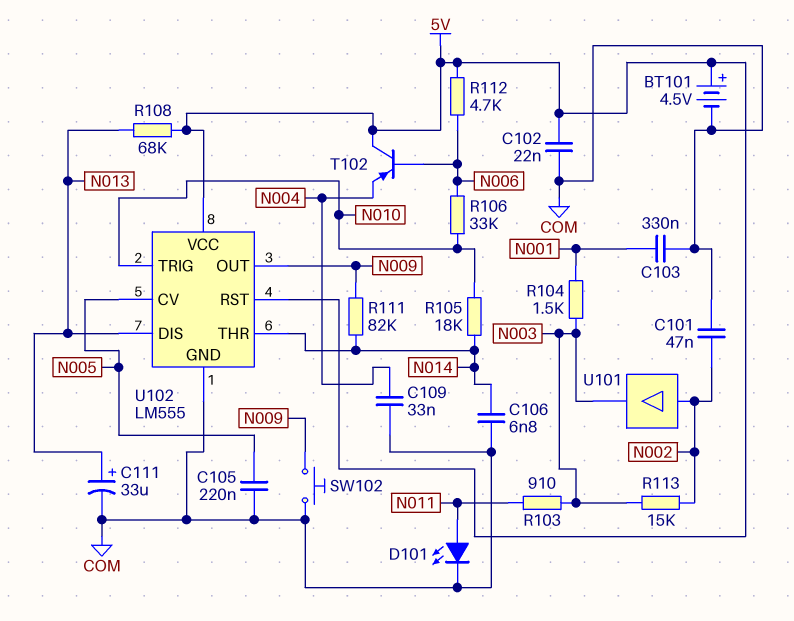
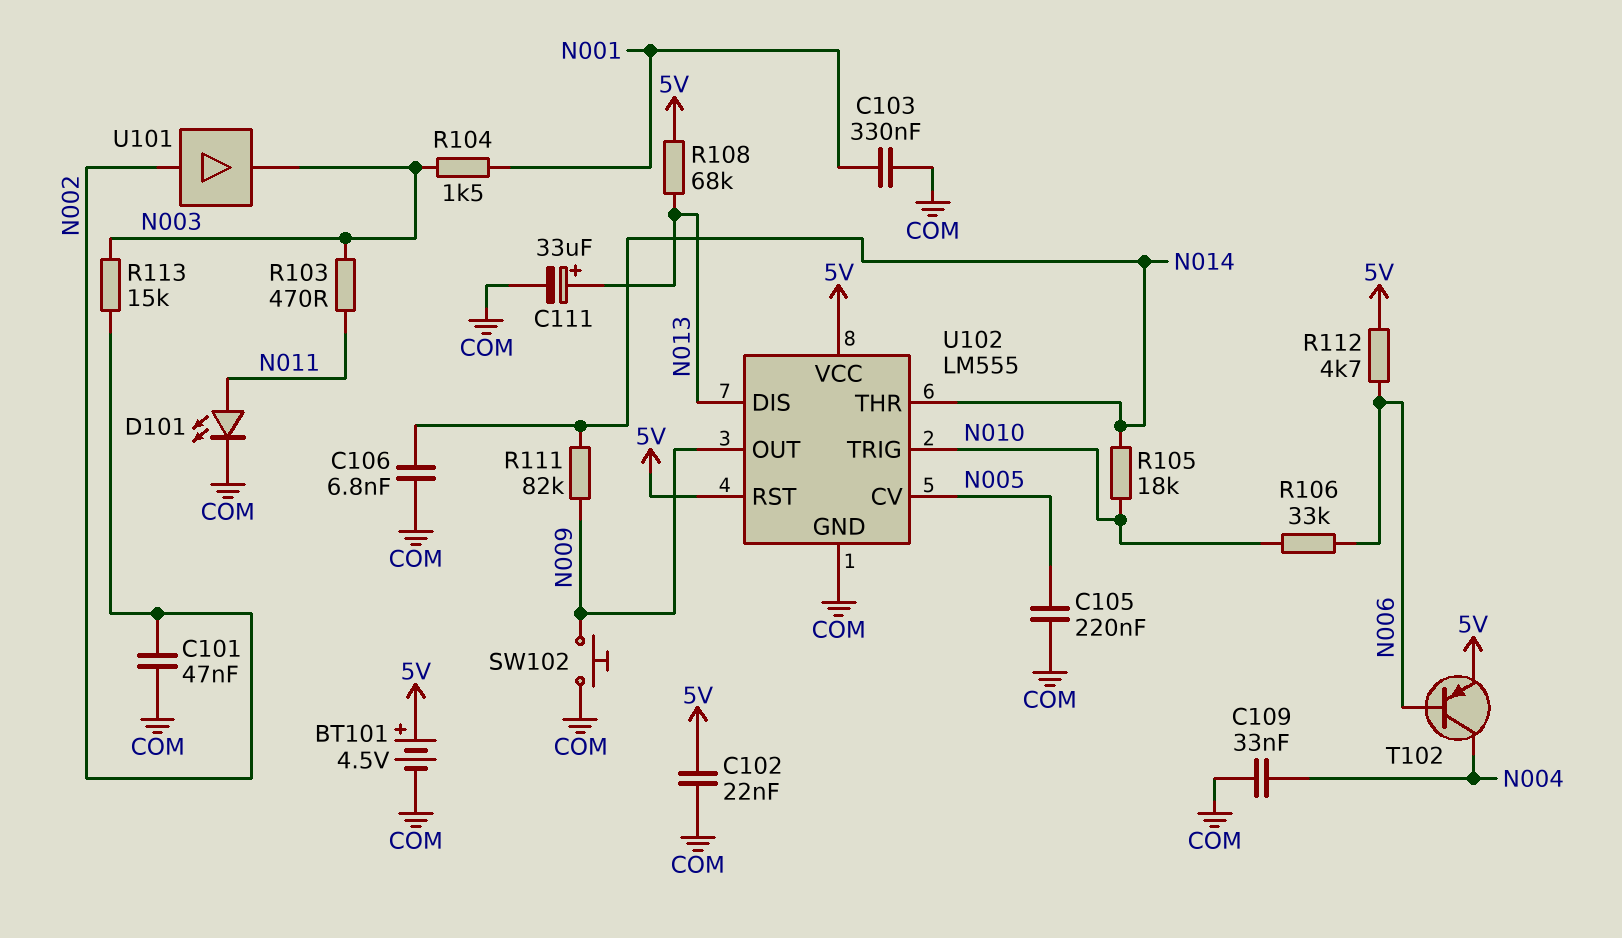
R103: 910 (N003, N011) -> 470 (N003, N011)
T102: PNP (B N006, C 5V, E N004) -> PNP (B N006, C N004, E 5V)

